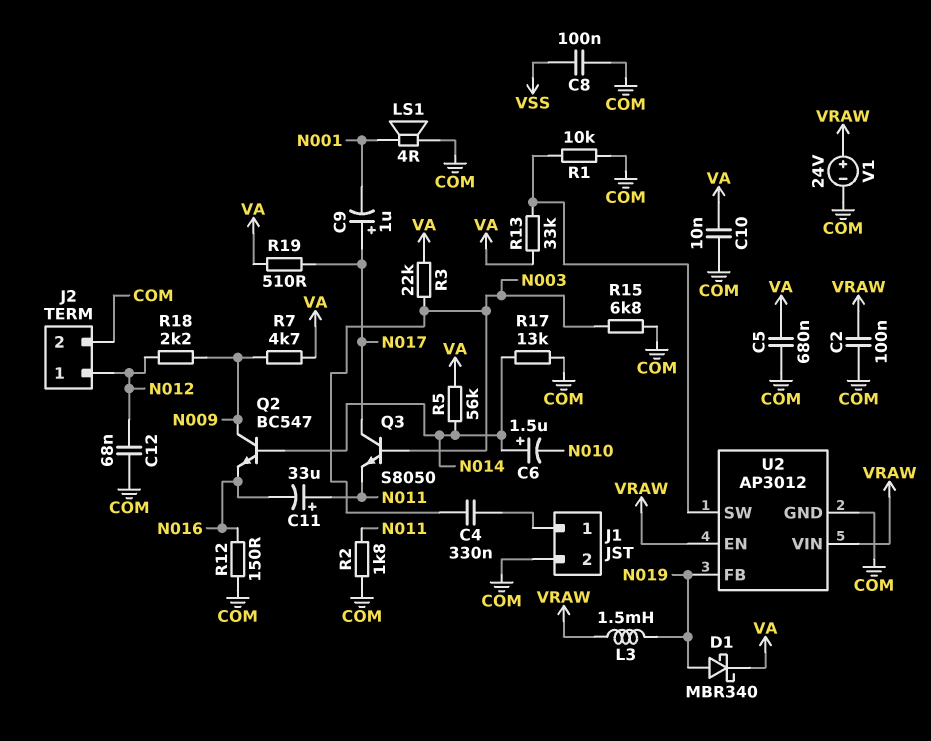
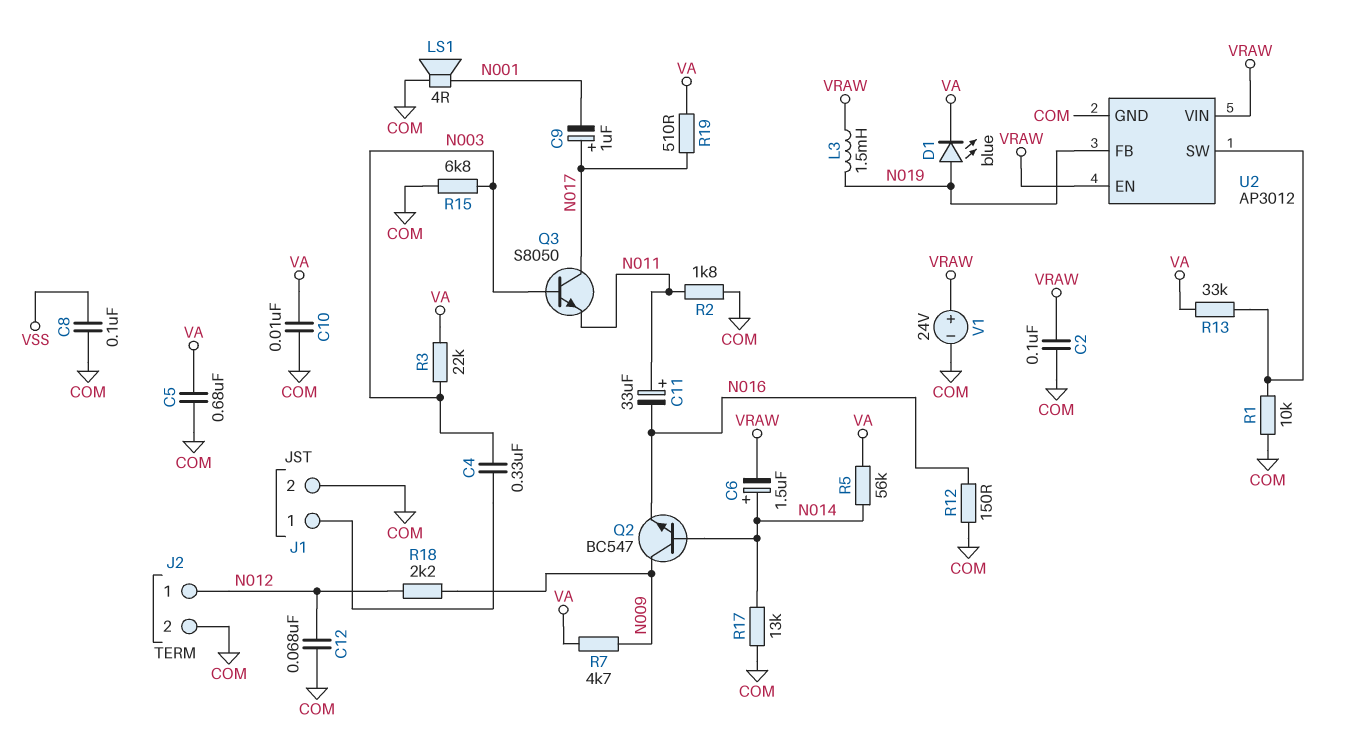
C6: 1.5uF (plus N014, minus N010) -> 1.5uF (plus N014, minus VRAW)
D1: schottky MBR340 (A N019, K VA) -> LED blue (A N019, K VA)

